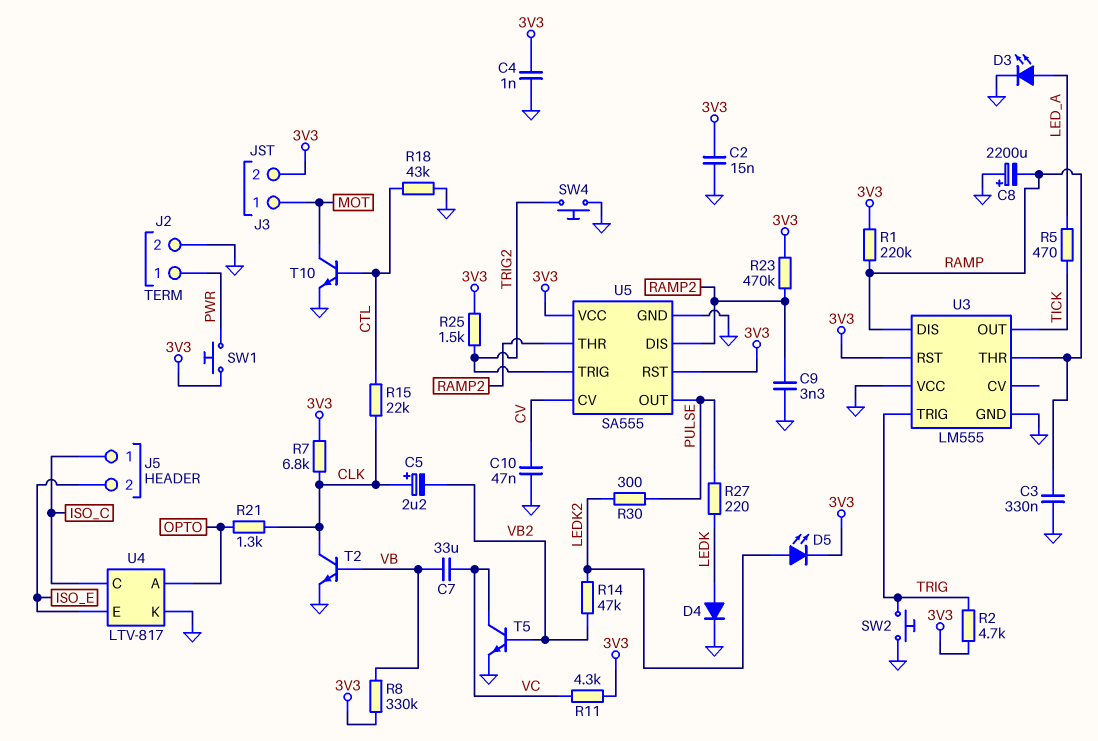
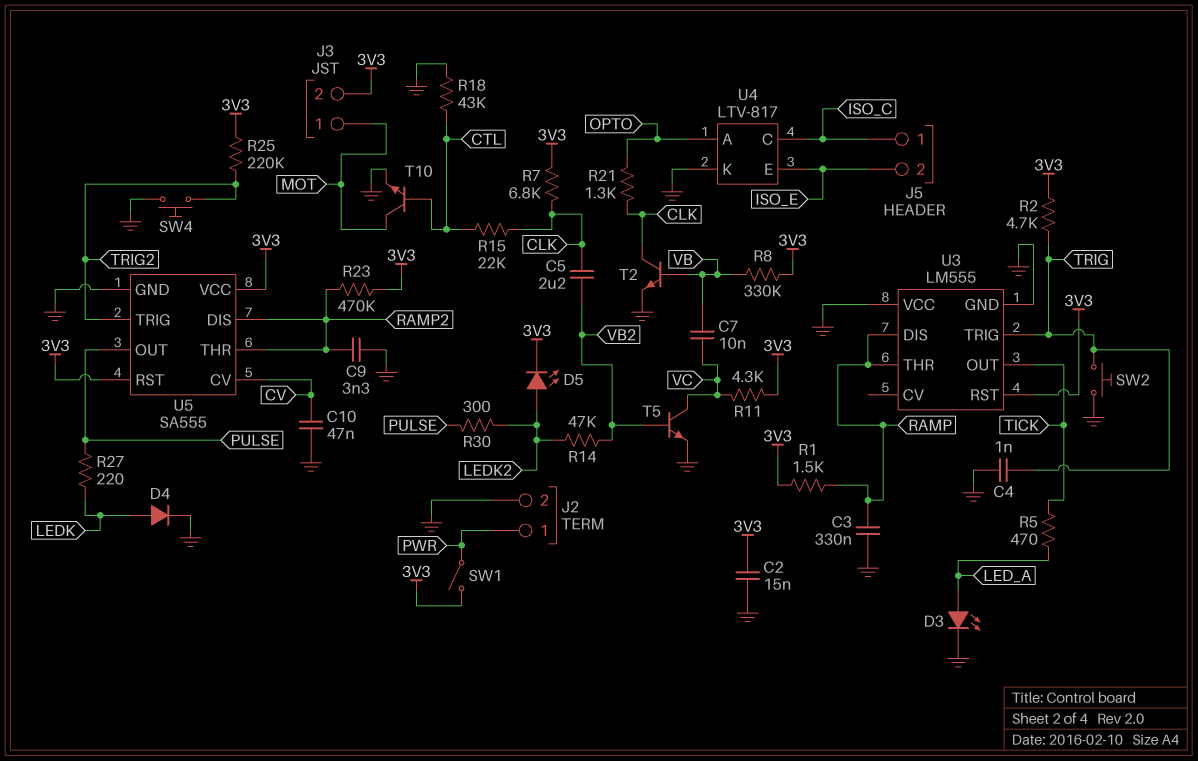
C4: 1nF (3V3, GND) -> 1nF (GND, TRIG)
C5: 2.2uF (plus CLK, minus VB2) -> 2.2uF (CLK, VB2)
C7: 33uF (VB, VC) -> 10nF (VB, VC)
C8: 2200uF (plus GND, minus RAMP) -> none
R1: 220k (3V3, RAMP) -> 1.5k (3V3, RAMP)
R25: 1.5k (3V3, TRIG2) -> 220k (3V3, TRIG2)
SW1: button (3V3, PWR) -> switch (3V3, PWR)

